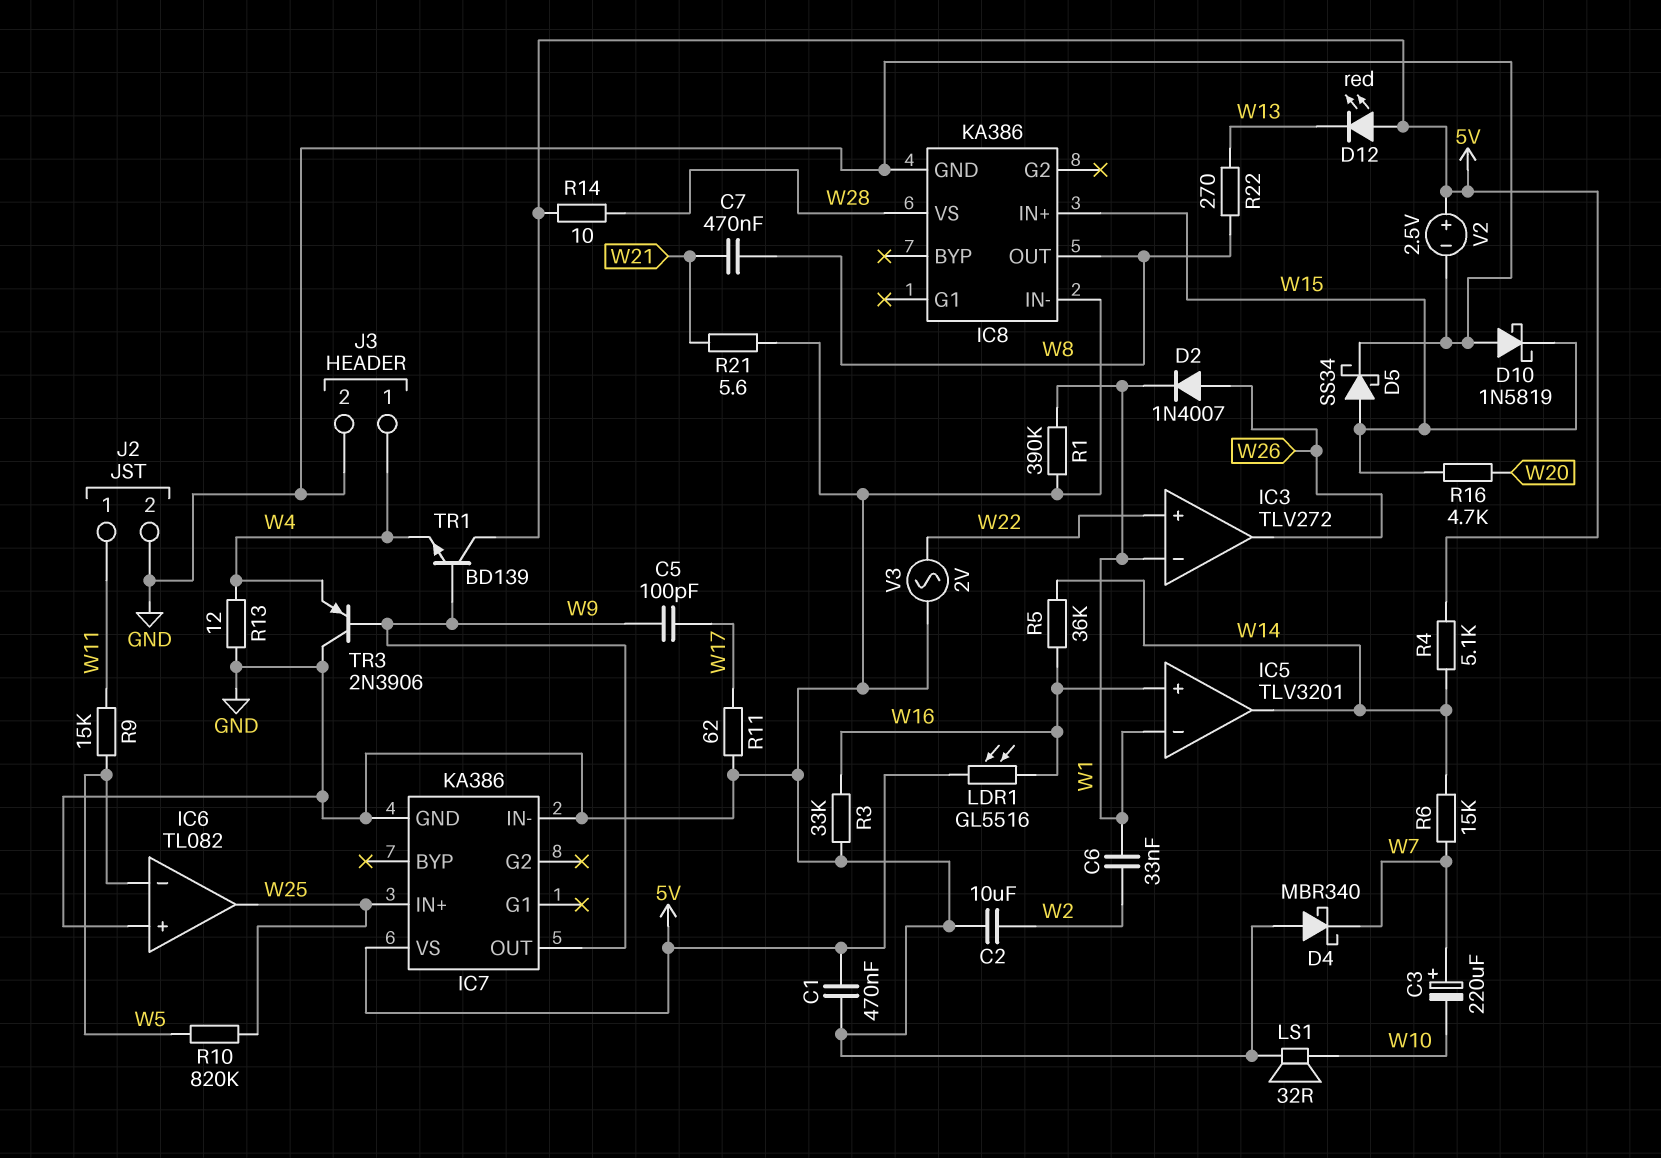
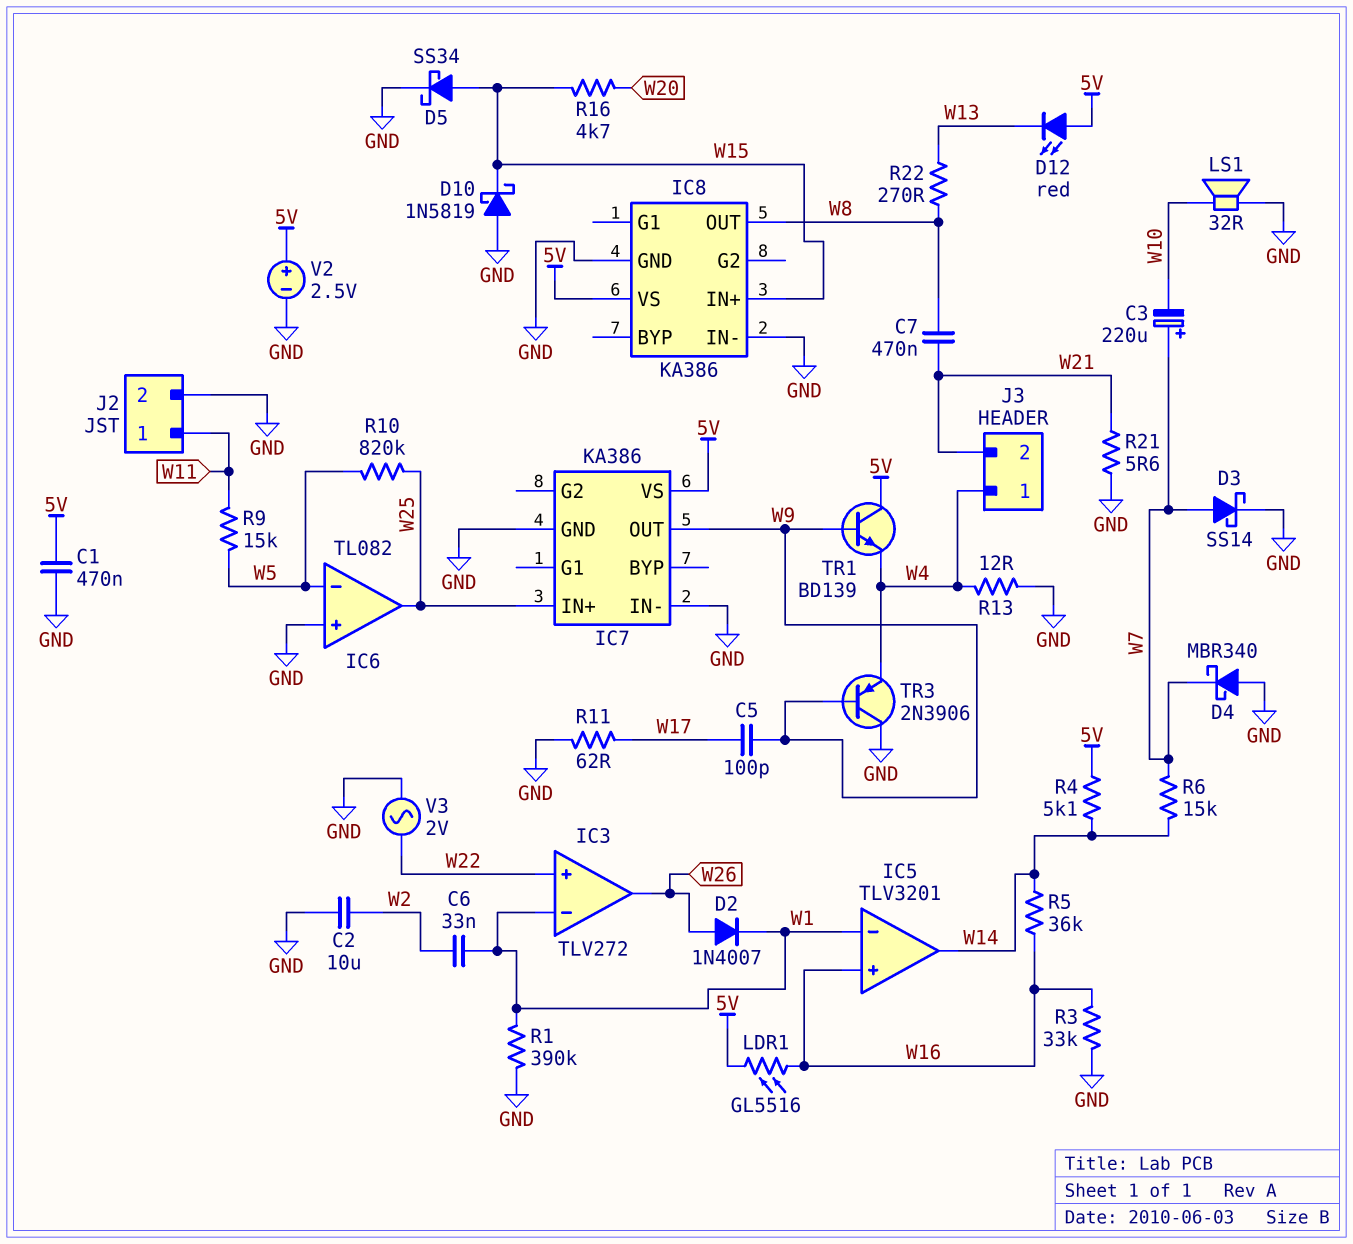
D3: none -> schottky SS14 (A W7, K GND)
IC8 pin VS: W28 -> 5V
J3 pin 2: GND -> W21
R14: 10 (5V, W28) -> none

